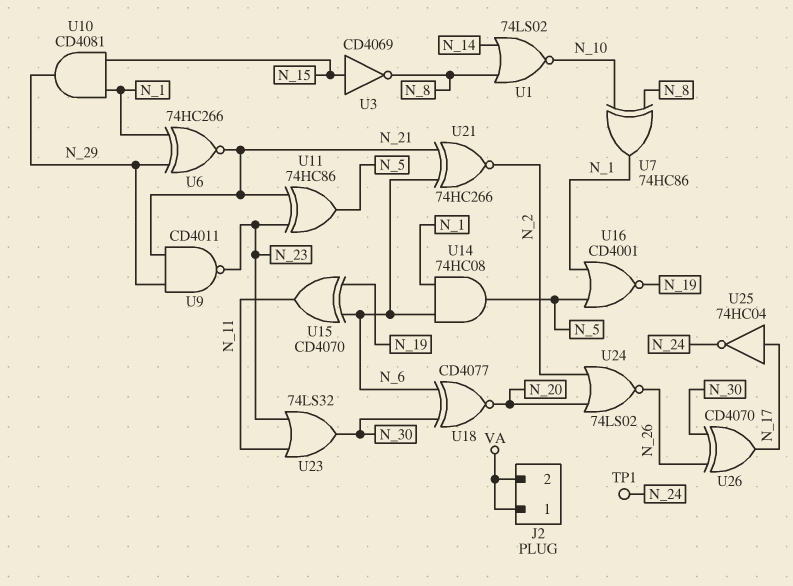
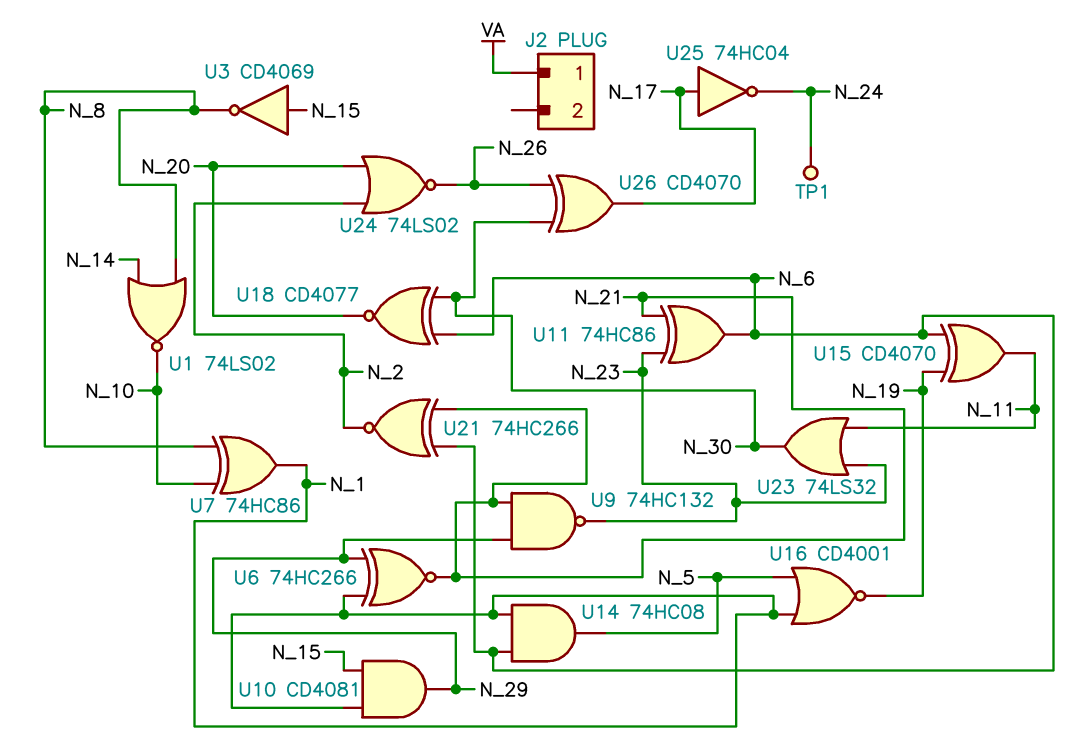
J2 pin 2: VA -> none
U9: NAND CD4011 (in N_21, in N_29, out N_23) -> NAND 74HC132 (in N_21, in N_29, out N_23)
U11: XOR 74HC86 (in N_21, in N_23, out N_5) -> XOR 74HC86 (in N_21, in N_23, out N_6)

